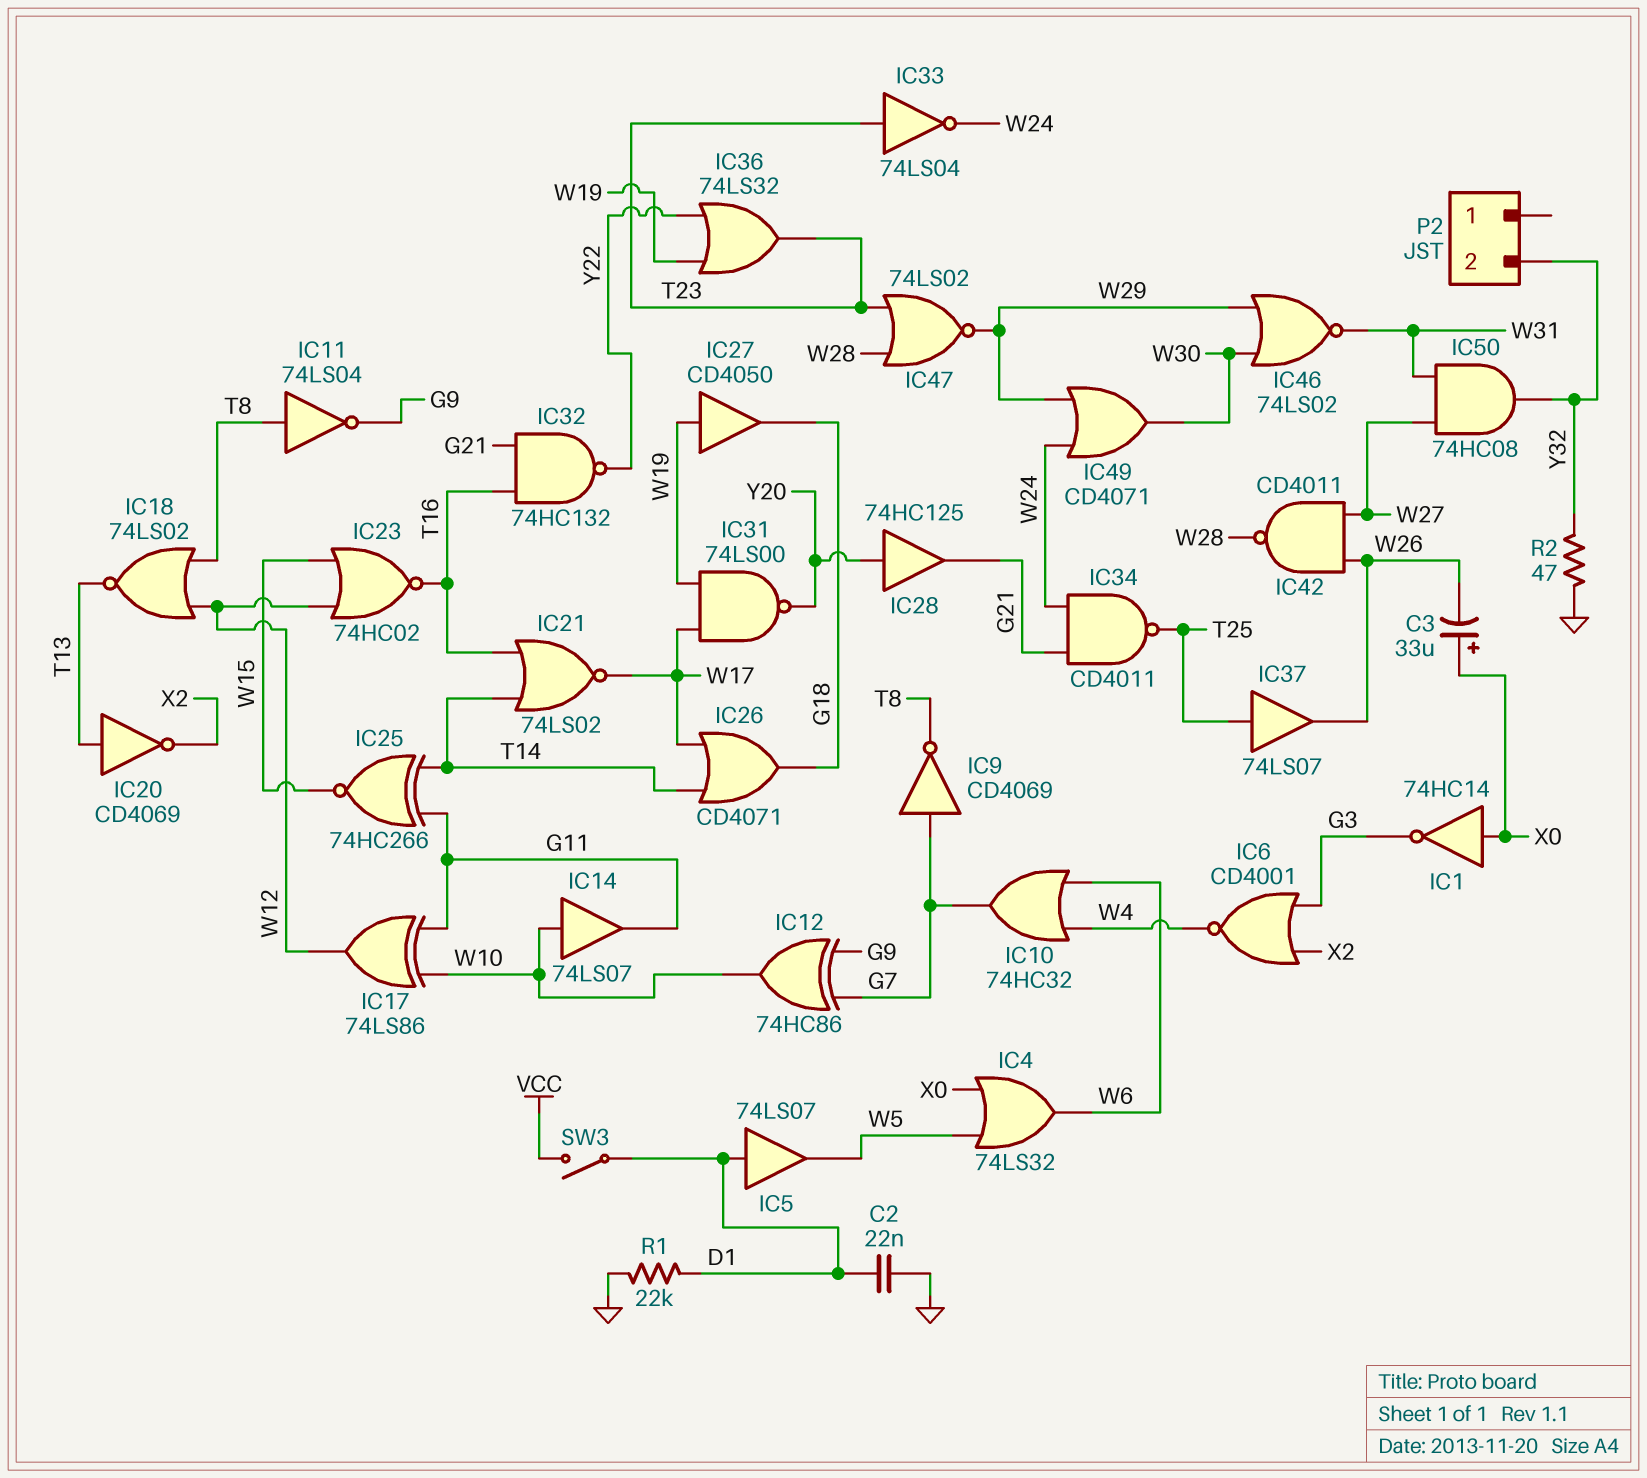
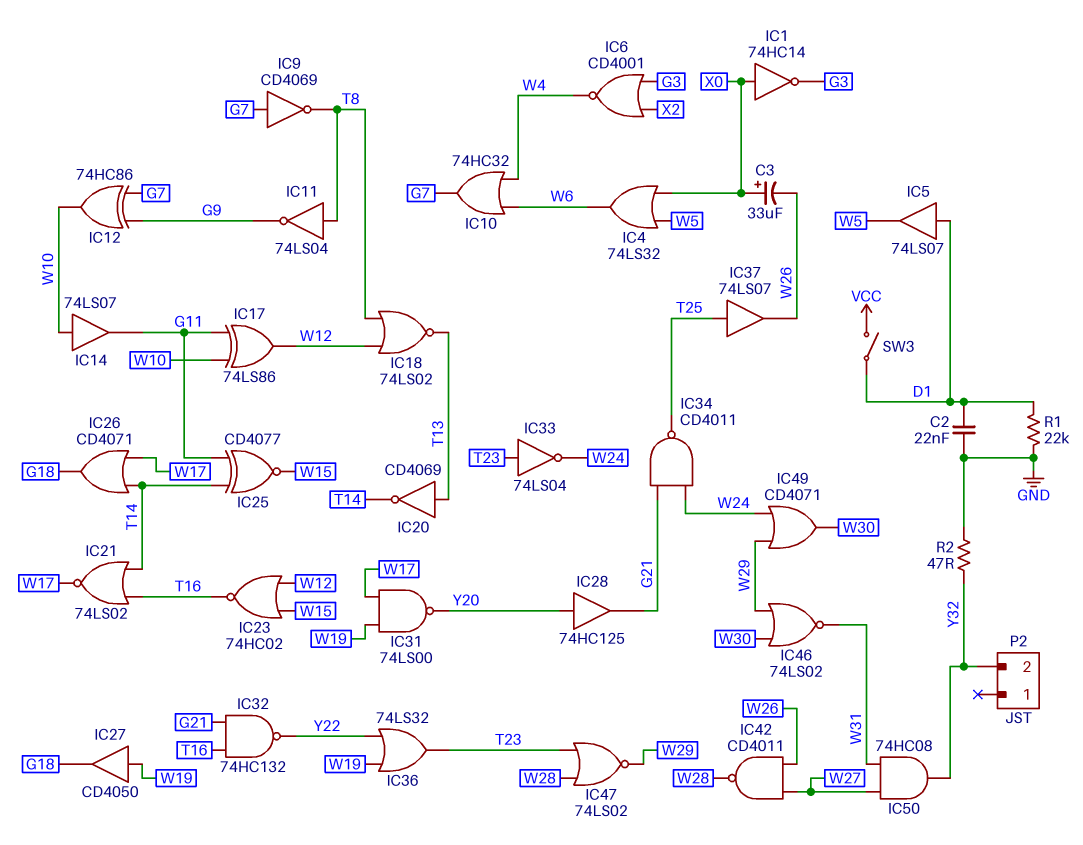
IC20: NOT CD4069 (in T13, out X2) -> NOT CD4069 (in T13, out T14)
IC25: XNOR 74HC266 (in G11, in T14, out W15) -> XNOR CD4077 (in G11, in T14, out W15)

